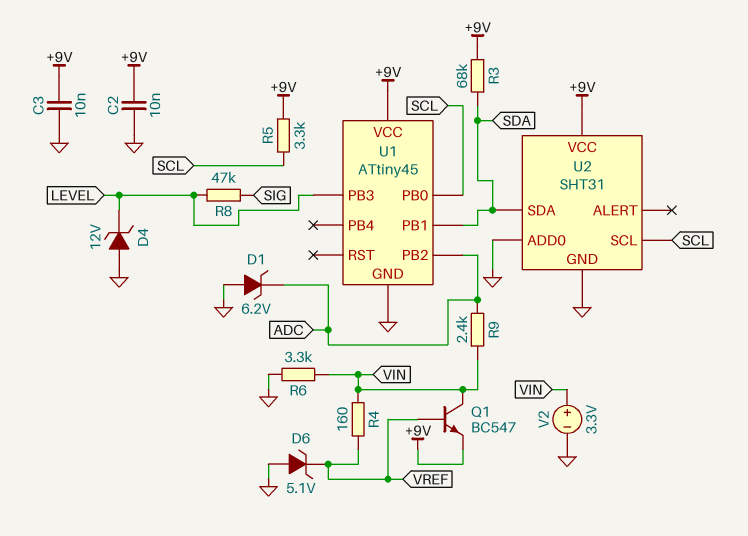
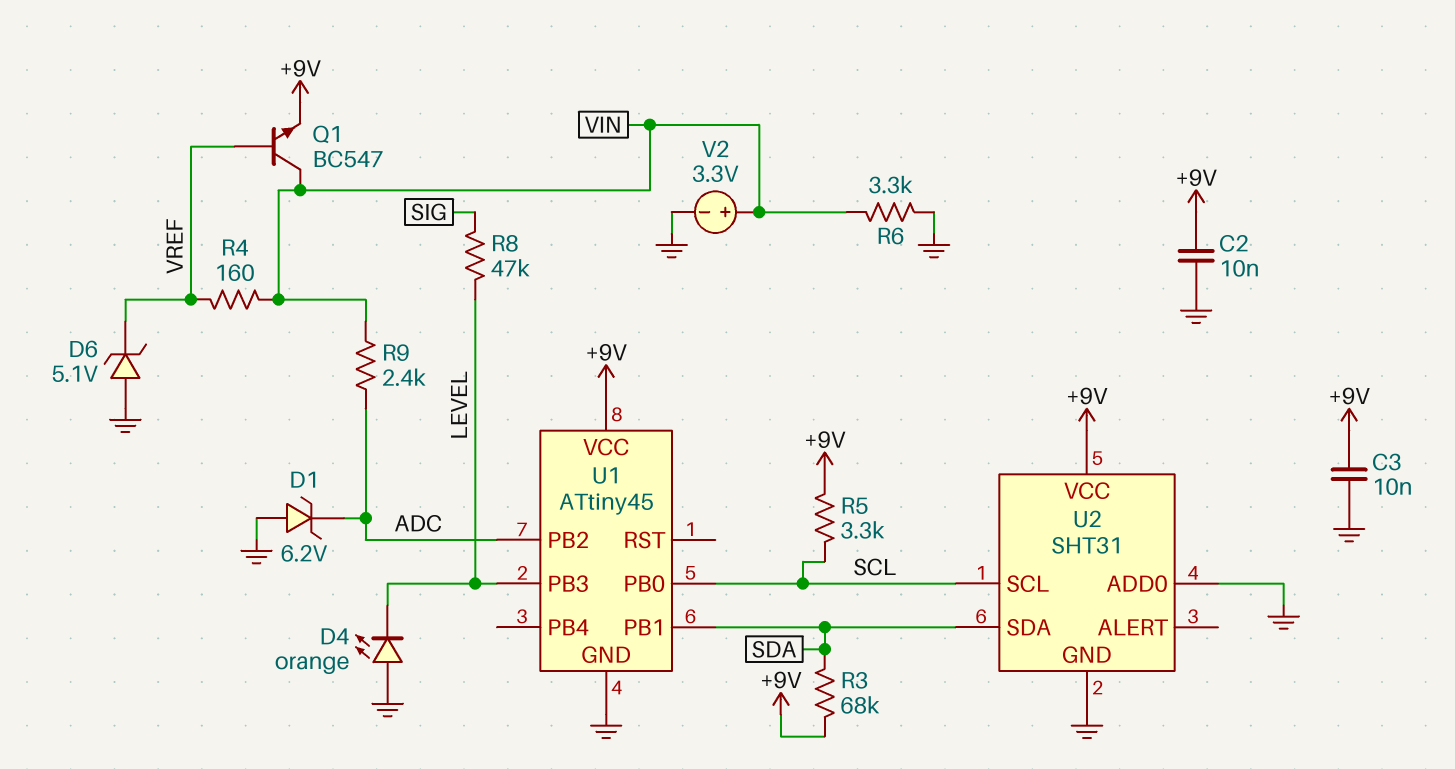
D4: zener 12V (A GND, K LEVEL) -> LED orange (A GND, K LEVEL)

